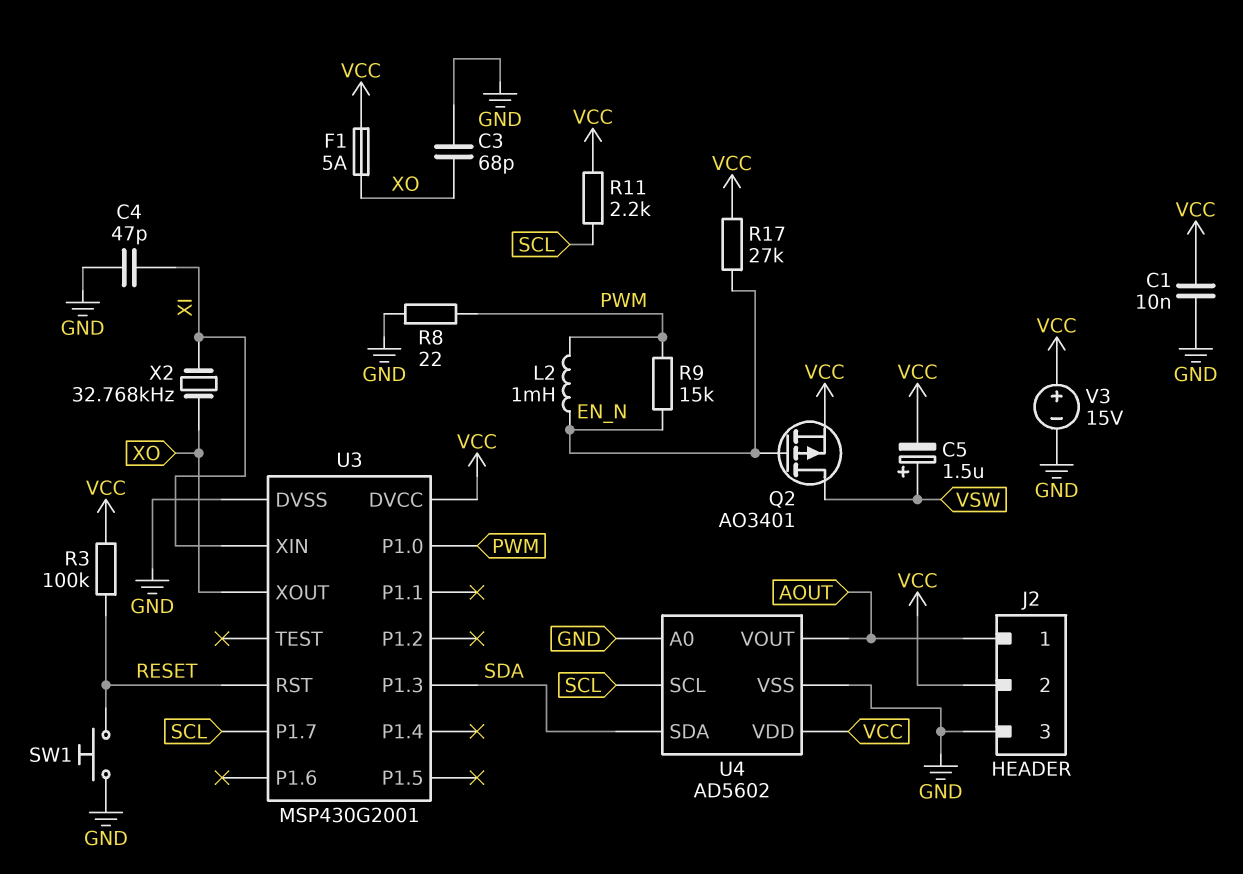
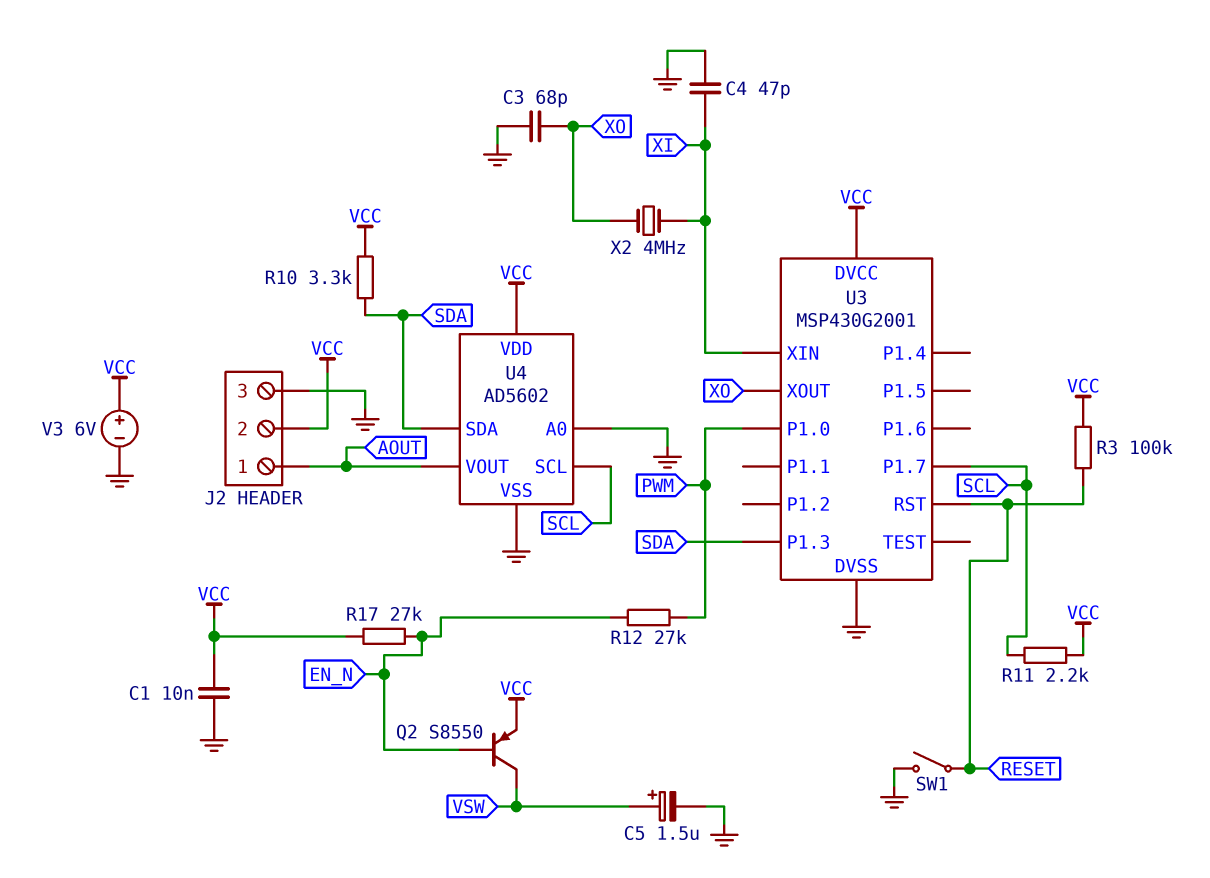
C5: 1.5uF (plus VSW, minus VCC) -> 1.5uF (plus VSW, minus GND)
F1: 5A (VCC, XO) -> none
L2: 1mH (EN_N, PWM) -> none
Q2: PMOS AO3401 (G EN_N, D VSW, S VCC) -> PNP S8550 (B EN_N, C VSW, E VCC)
R8: 22 (GND, PWM) -> none
R9: 15k (EN_N, PWM) -> none
R10: none -> 3.3k (SDA, VCC)
R12: none -> 27k (EN_N, PWM)
SW1: button (GND, RESET) -> switch (GND, RESET)
V3: 15V (plus VCC, minus GND) -> 6V (plus VCC, minus GND)
X2: 32.768kHz (XI, XO) -> 4MHz (XI, XO)

